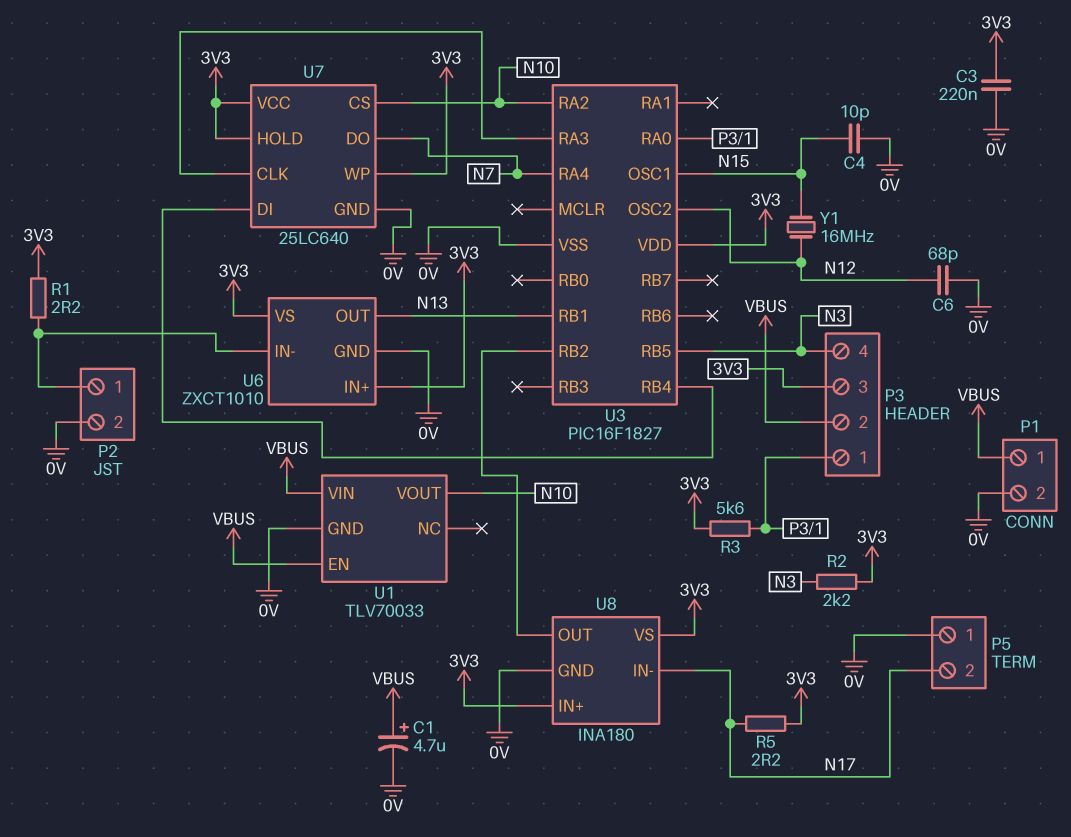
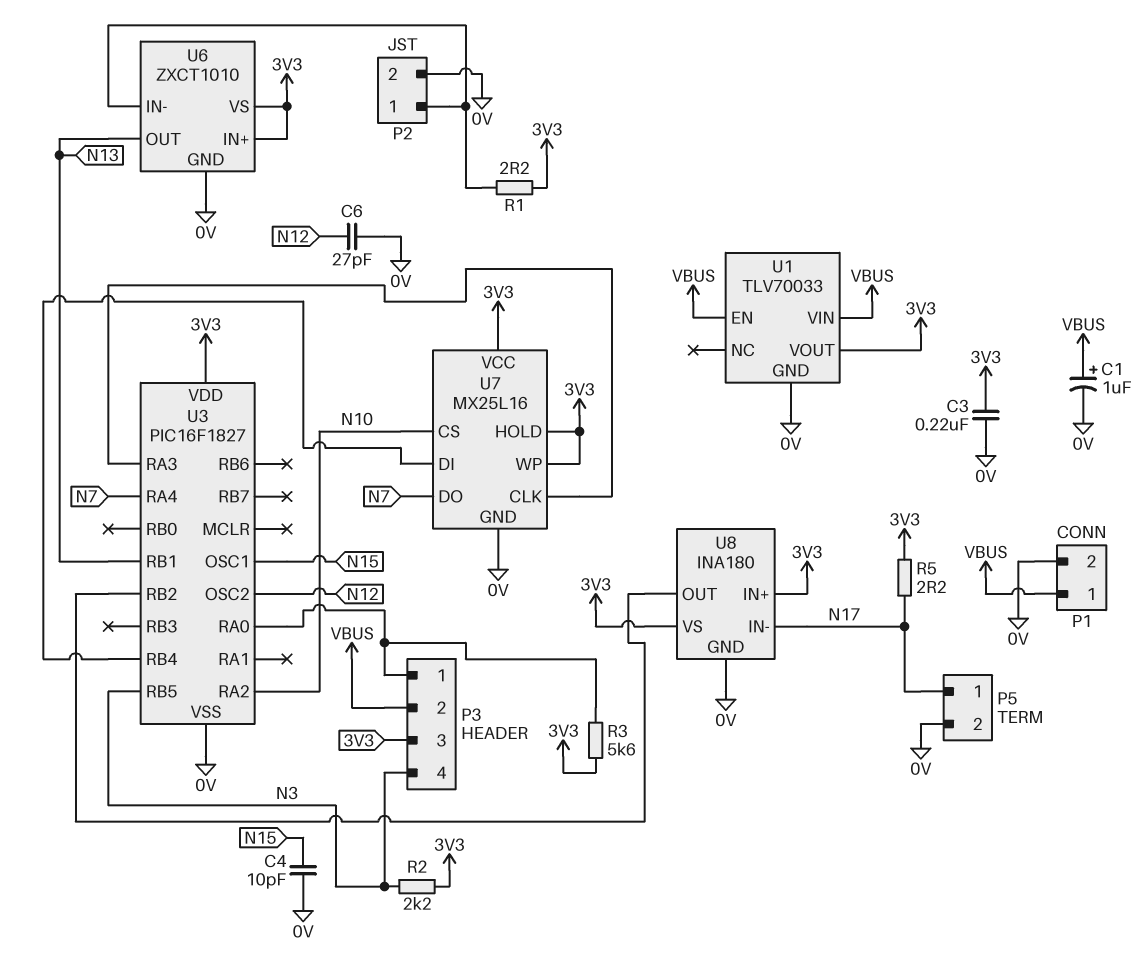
C1: 4.7uF (plus VBUS, minus 0V) -> 1uF (plus VBUS, minus 0V)
C6: 68pF (0V, N12) -> 27pF (0V, N12)
P5 pin 1: 0V -> N17
P5 pin 2: N17 -> 0V
U1 pin VOUT: N10 -> 3V3
U7: 25LC640 -> MX25L16
Y1: 16MHz (N12, N15) -> none

